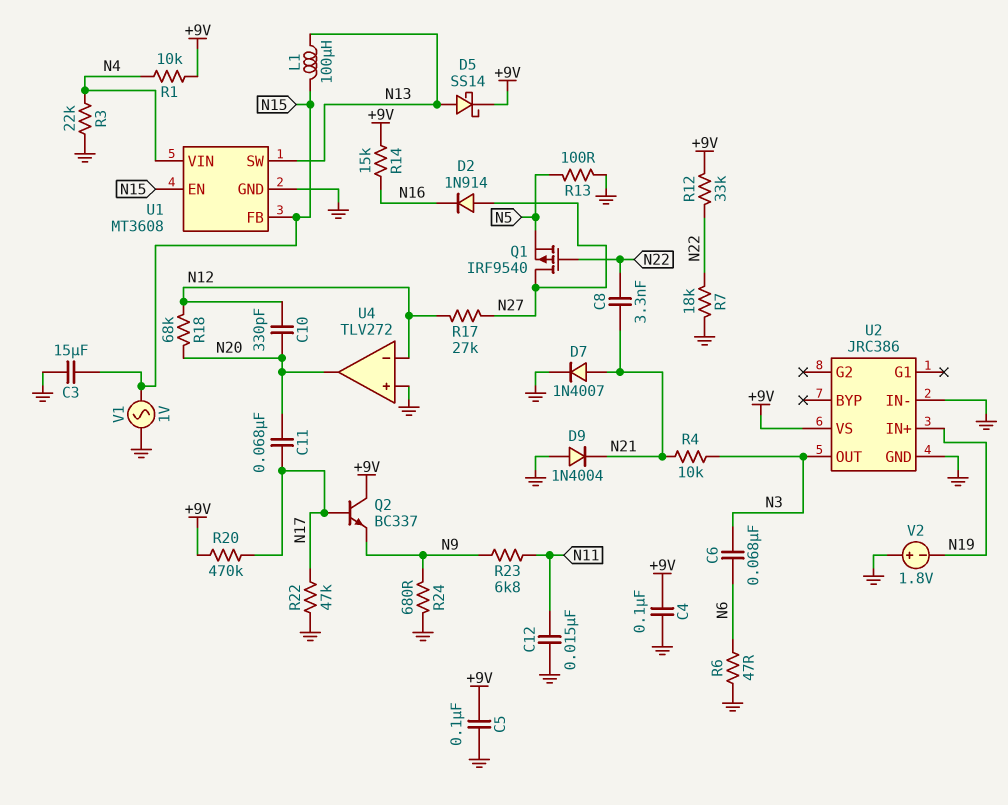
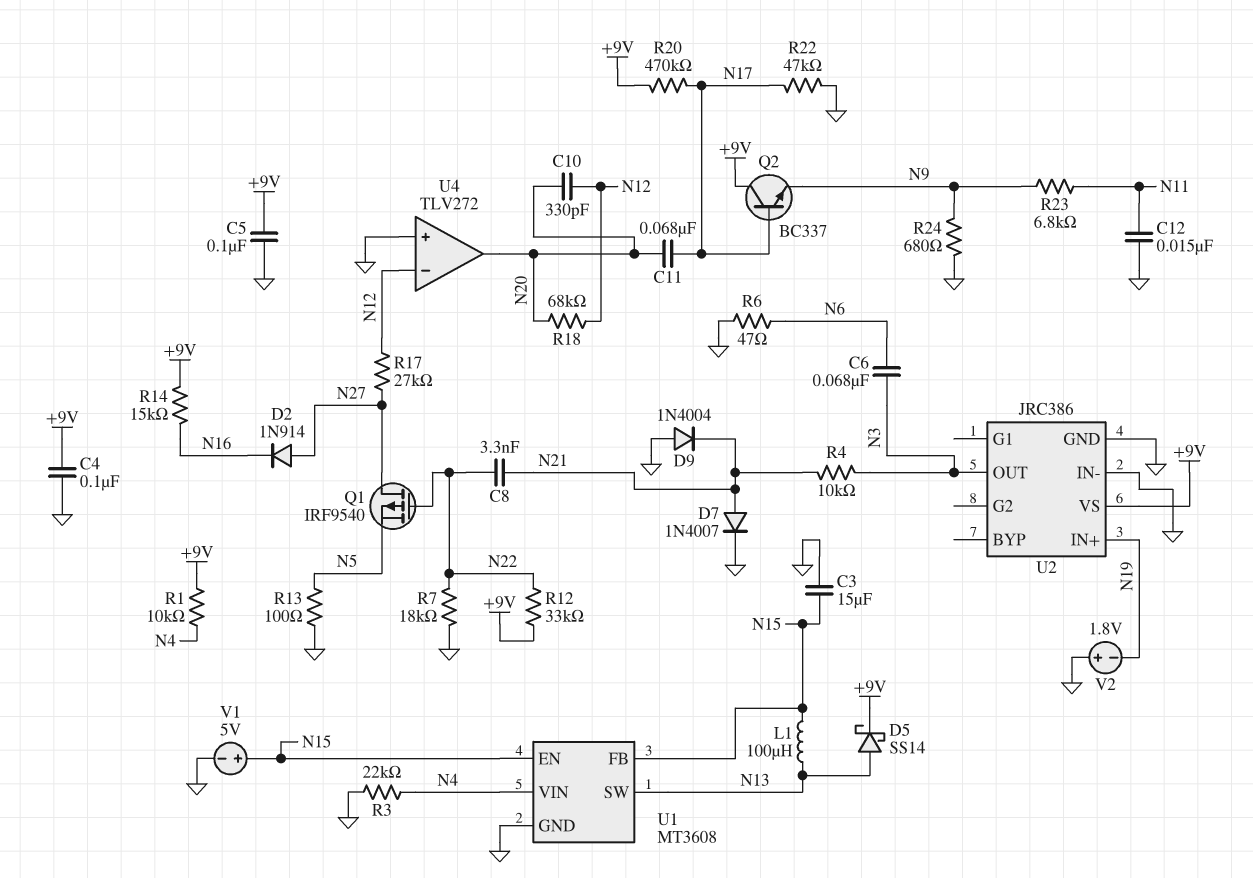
V1: AC 1V (GND, N15) -> 5V (plus N15, minus GND)

